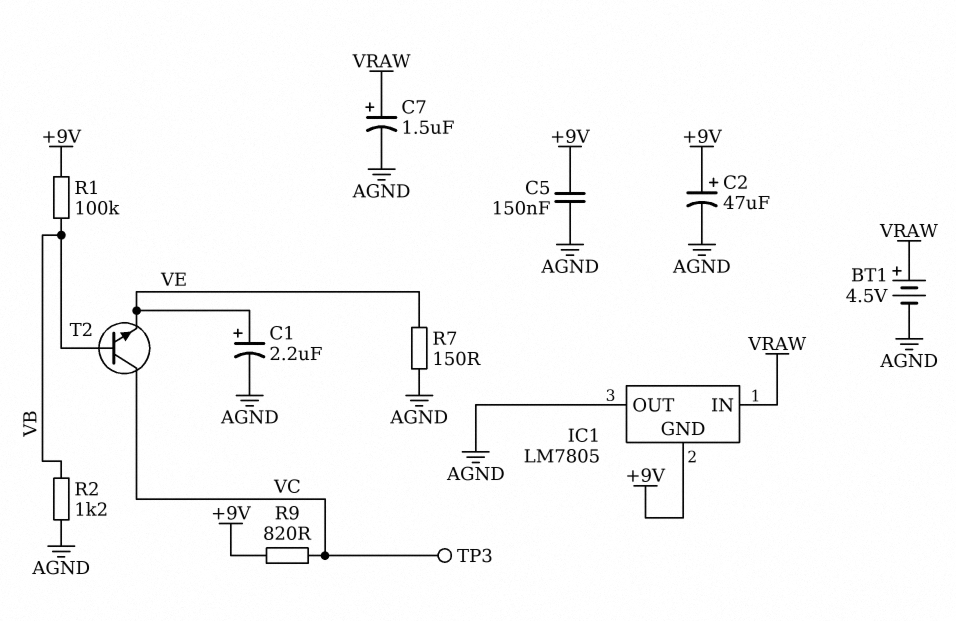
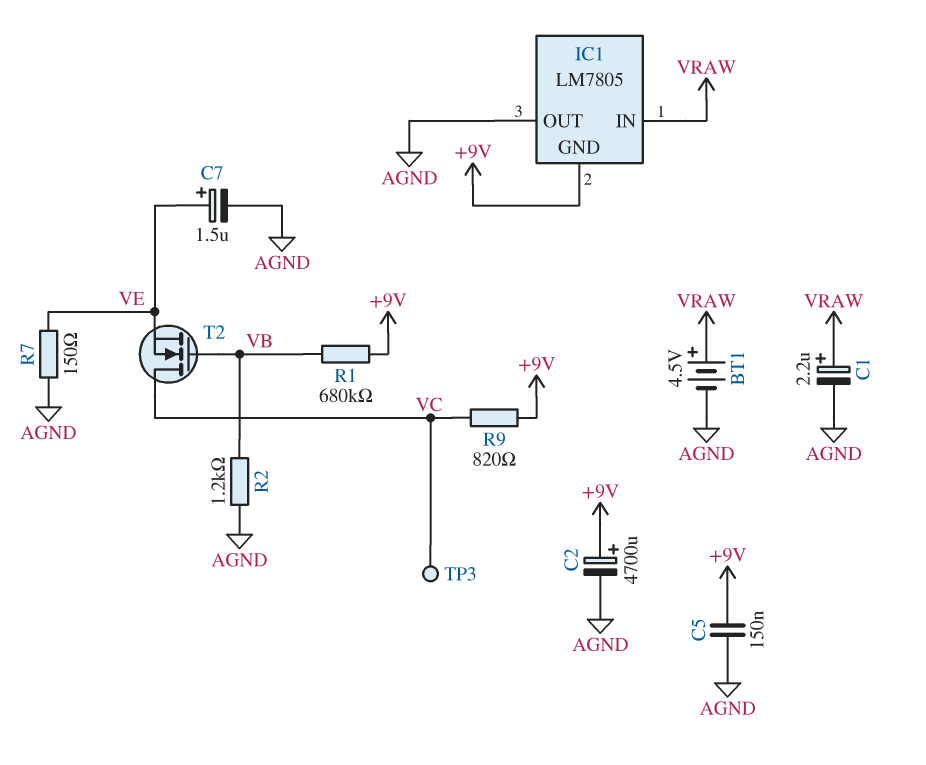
C1: 2.2uF (plus VE, minus AGND) -> 2.2uF (plus VRAW, minus AGND)
C2: 47uF (plus +9V, minus AGND) -> 4700uF (plus +9V, minus AGND)
C7: 1.5uF (plus VRAW, minus AGND) -> 1.5uF (plus VE, minus AGND)
R1: 100k (+9V, VB) -> 680k (+9V, VB)
T2: NPN (B VB, C VC, E VE) -> NMOS (G VB, D VC, S VE)

